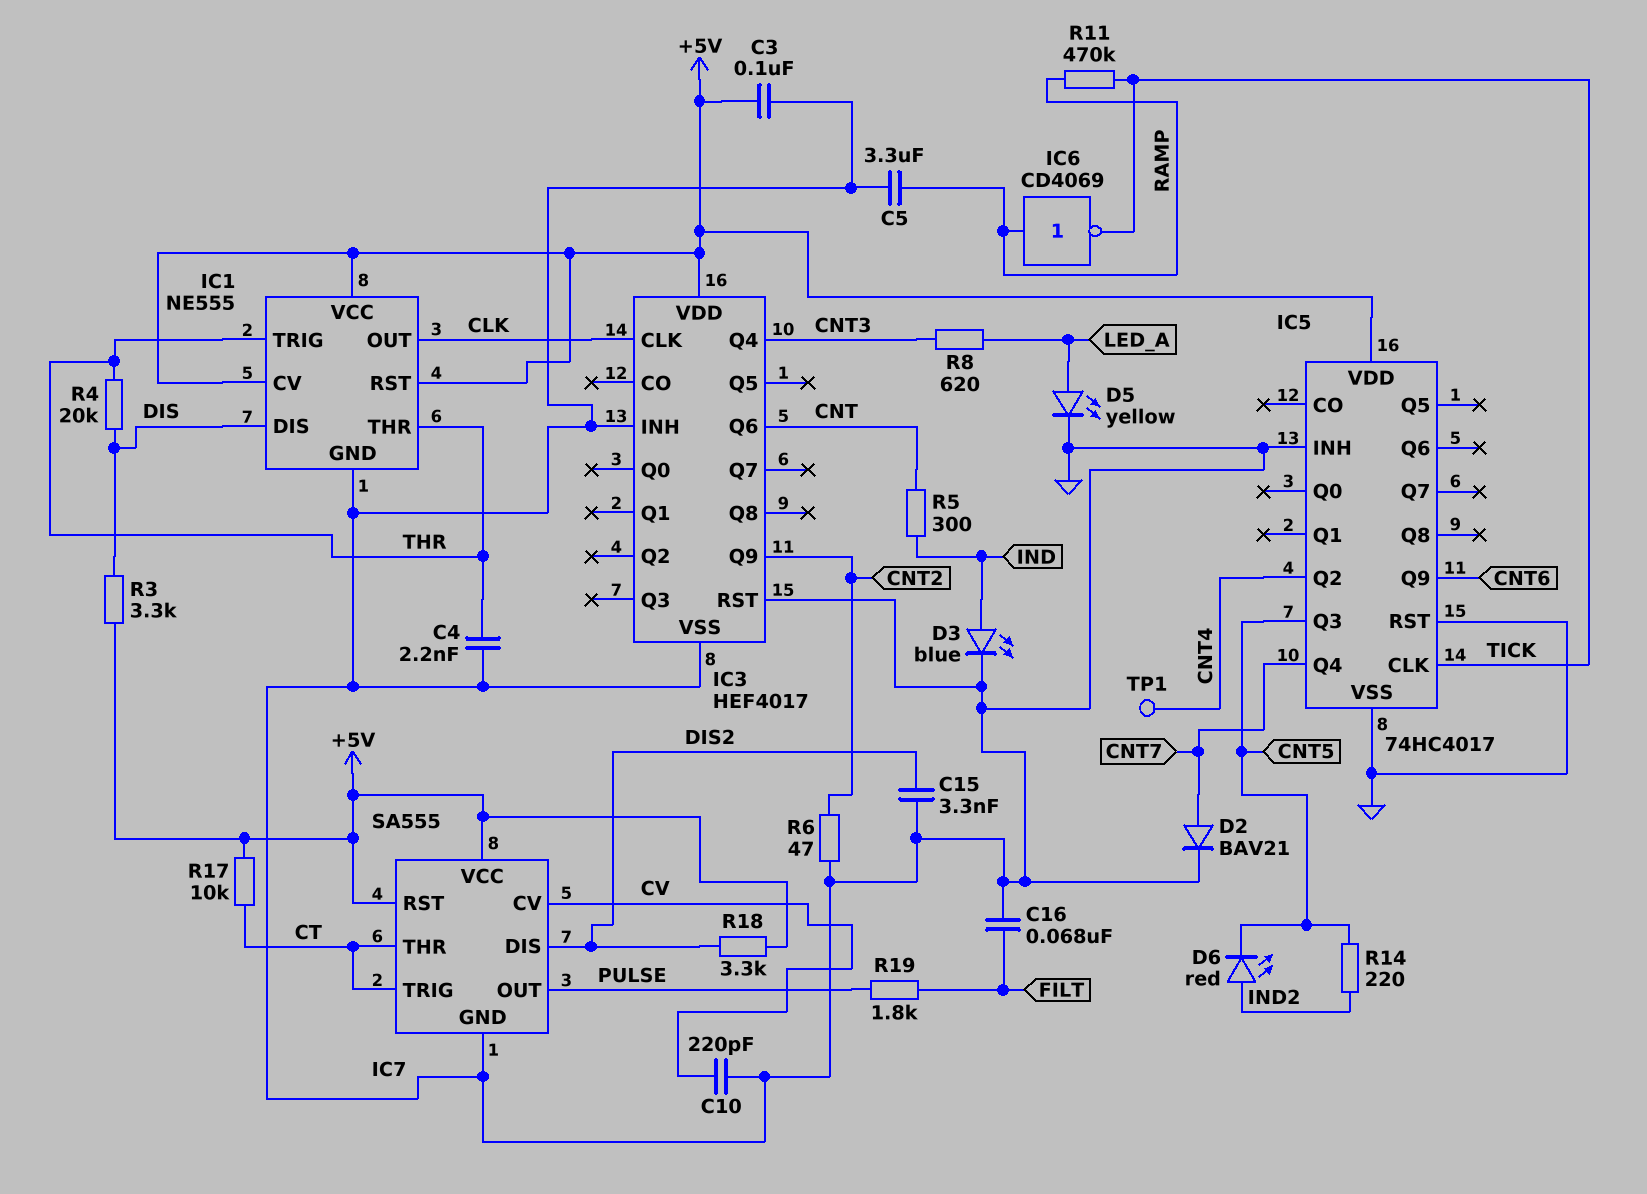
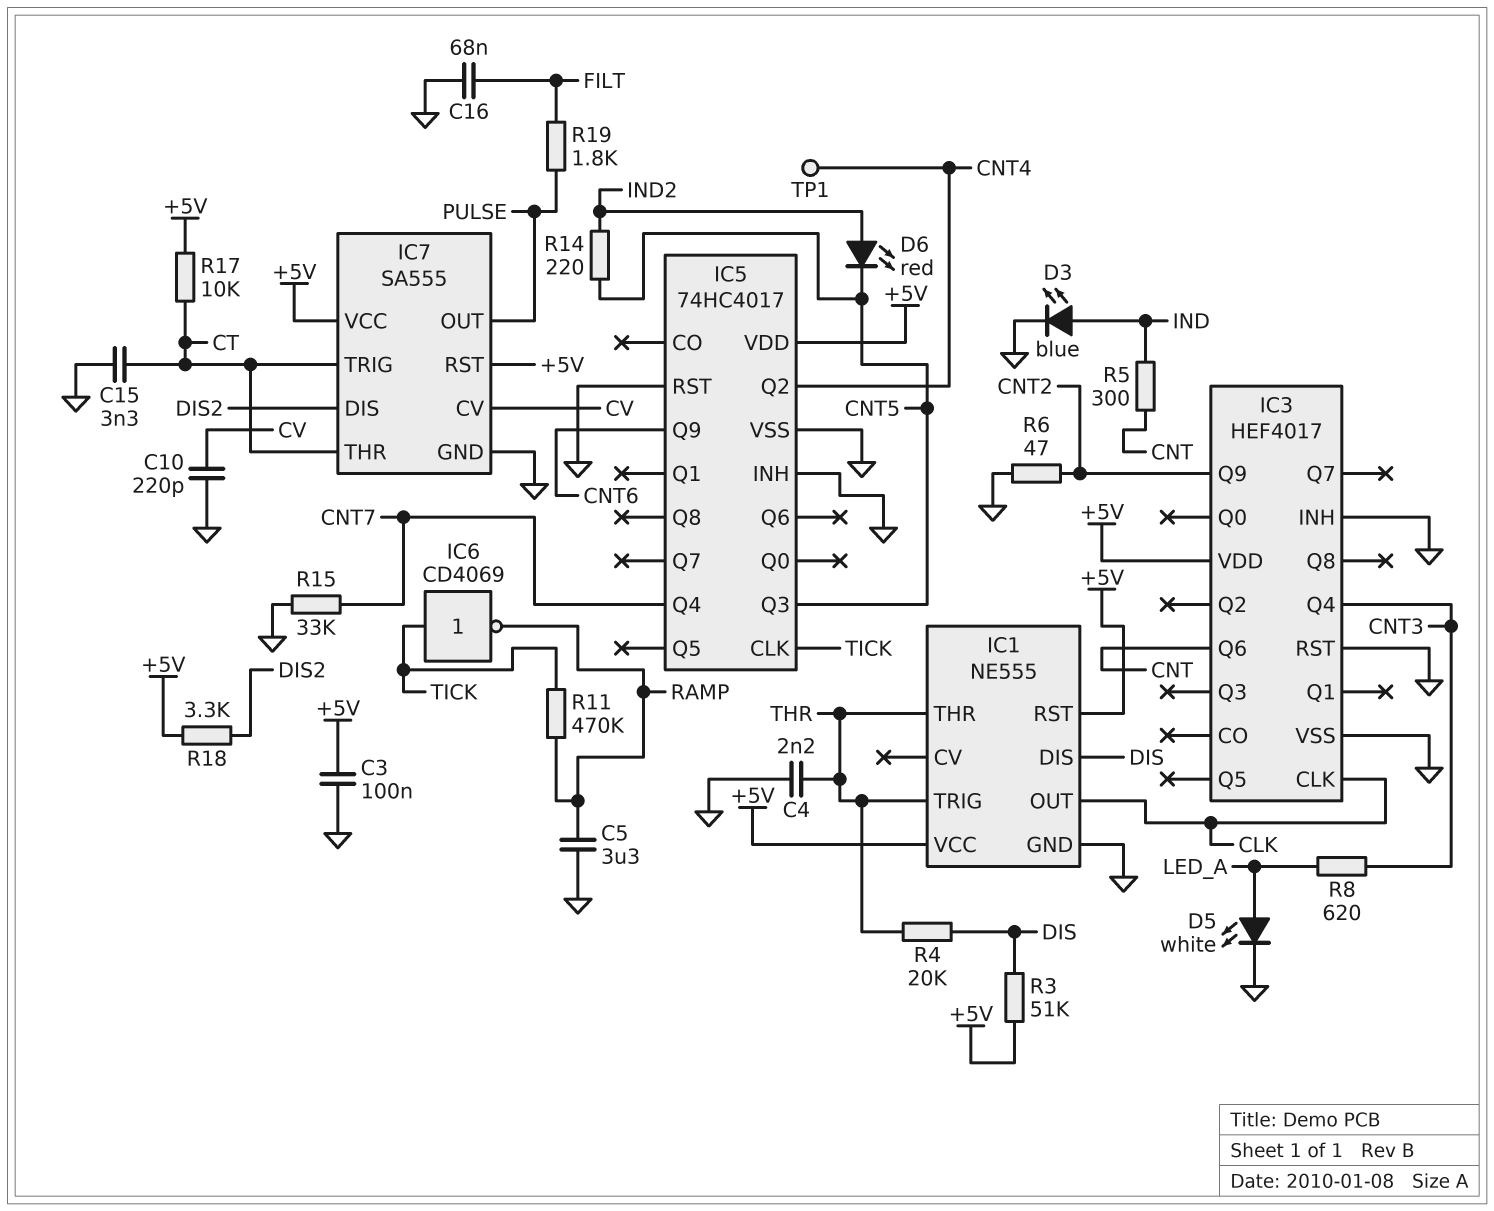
C15: 3.3nF (DIS2, GND) -> 3.3nF (CT, GND)
D2: diode BAV21 (A CNT7, K GND) -> none
D5: LED yellow (A LED_A, K GND) -> LED white (A LED_A, K GND)
IC1 pin CV: +5V -> none
IC6: NOT CD4069 (in RAMP, out TICK) -> NOT CD4069 (in TICK, out RAMP)
R3: 3.3k (+5V, DIS) -> 51k (+5V, DIS)
R15: none -> 33k (CNT7, GND)

